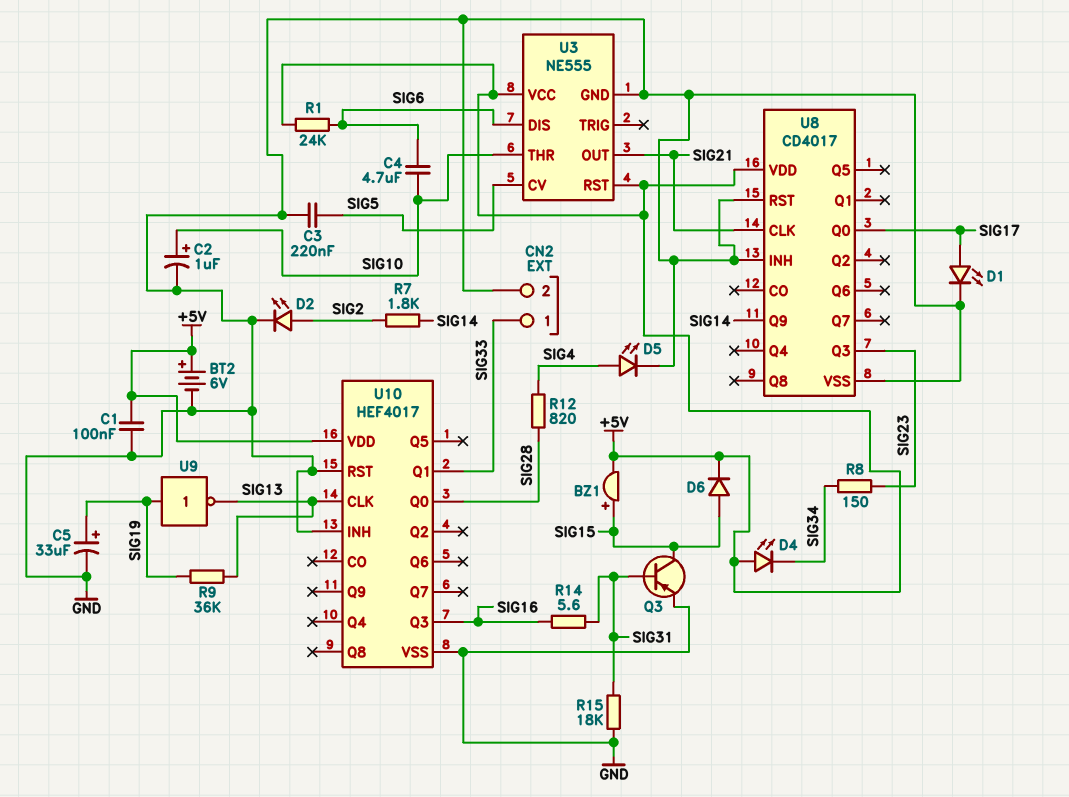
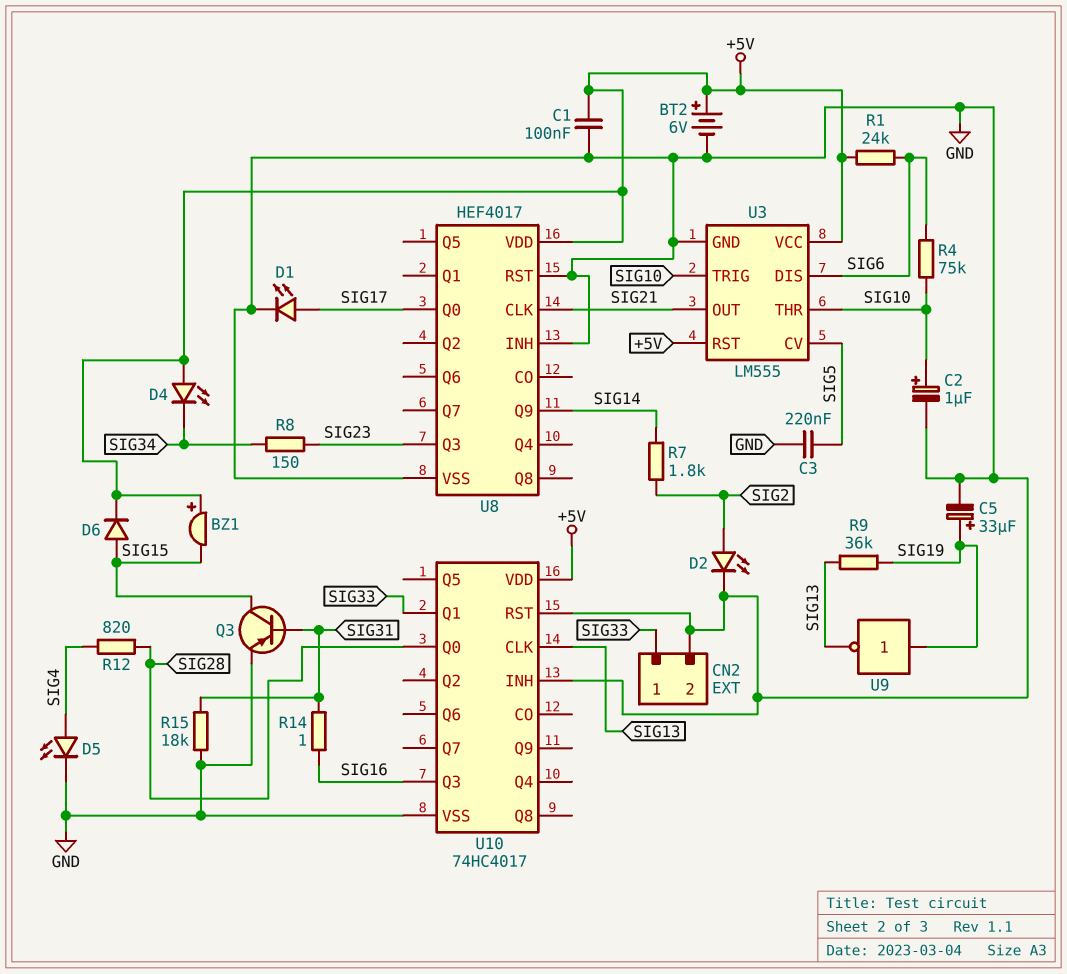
BZ1: buzzer (plus SIG15, minus +5V) -> buzzer (plus +5V, minus SIG15)
C4: 4.7uF (SIG6, SIG10) -> none
R4: none -> 75k (SIG6, SIG10)
R14: 5.6 (SIG16, SIG31) -> 1 (SIG16, SIG31)
U3: NE555 -> LM555
U3 pin TRIG: none -> SIG10
U8: CD4017 -> HEF4017
U10: HEF4017 -> 74HC4017

